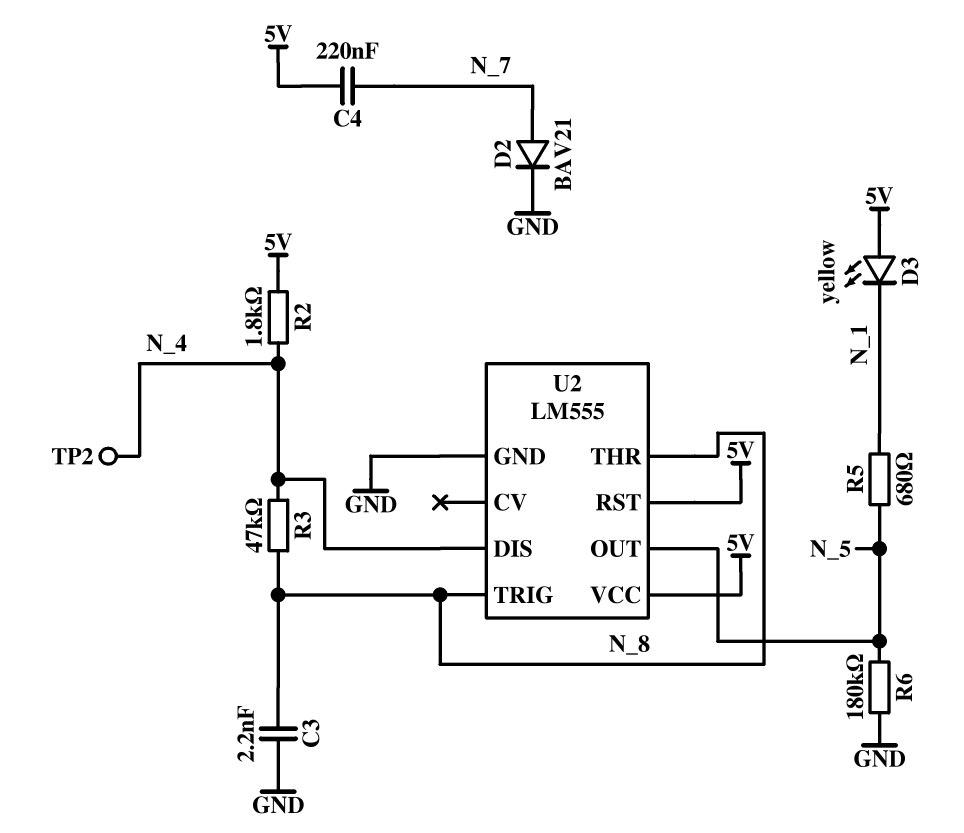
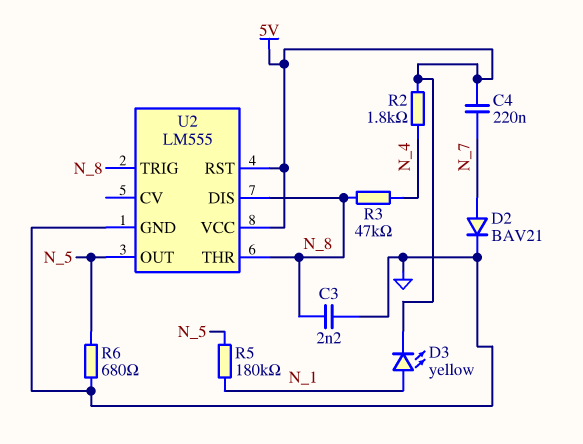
D3: LED yellow (A 5V, K N_1) -> LED yellow (A N_1, K 5V)
R5: 680 (N_1, N_5) -> 180k (N_1, N_5)
R6: 180k (GND, N_5) -> 680 (GND, N_5)
TP2: test point (N_4) -> none
U2 pin DIS: N_4 -> N_8

